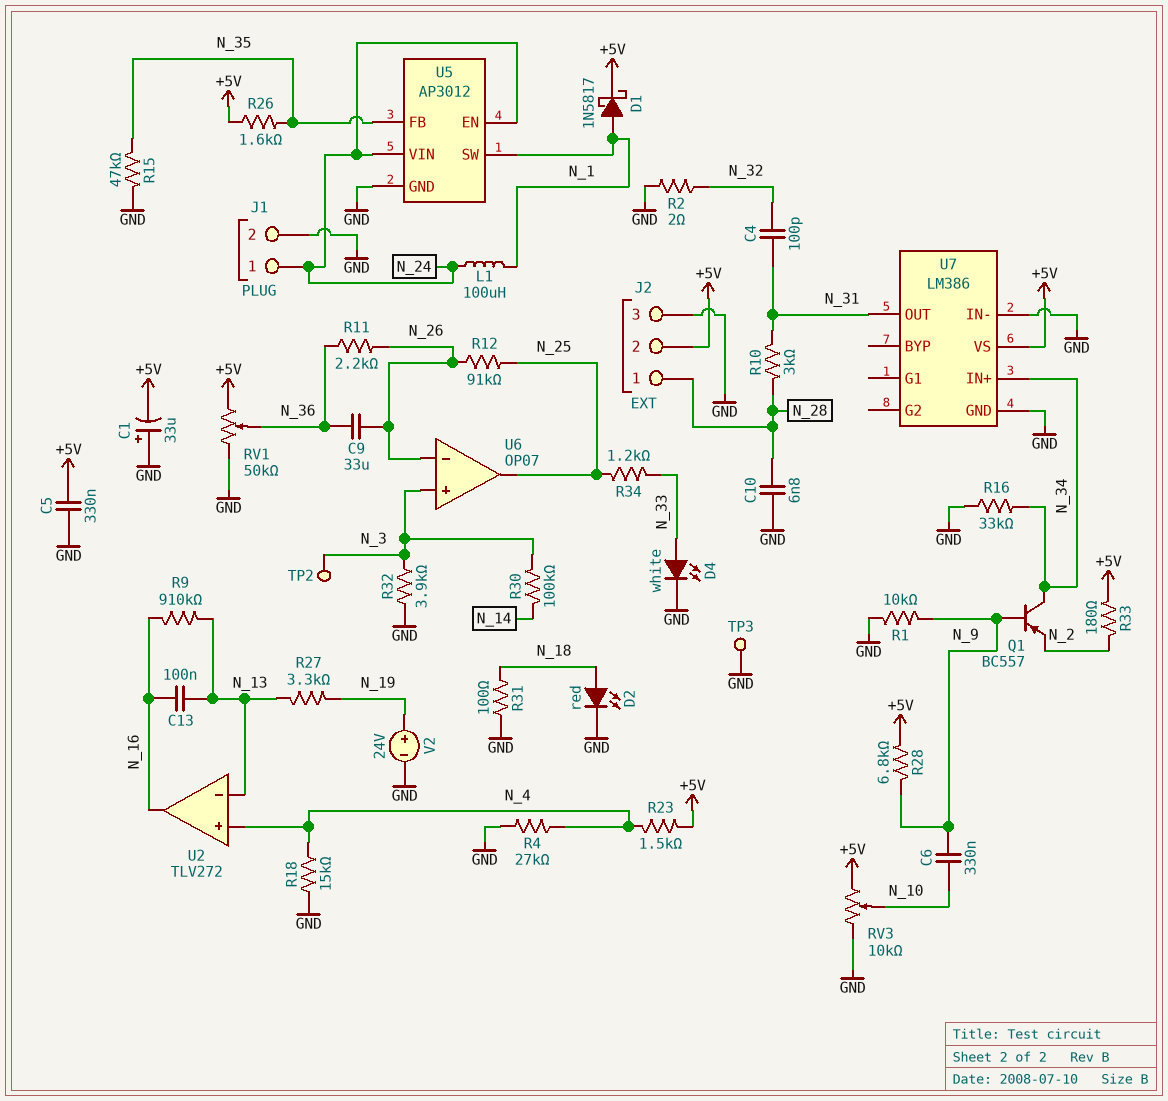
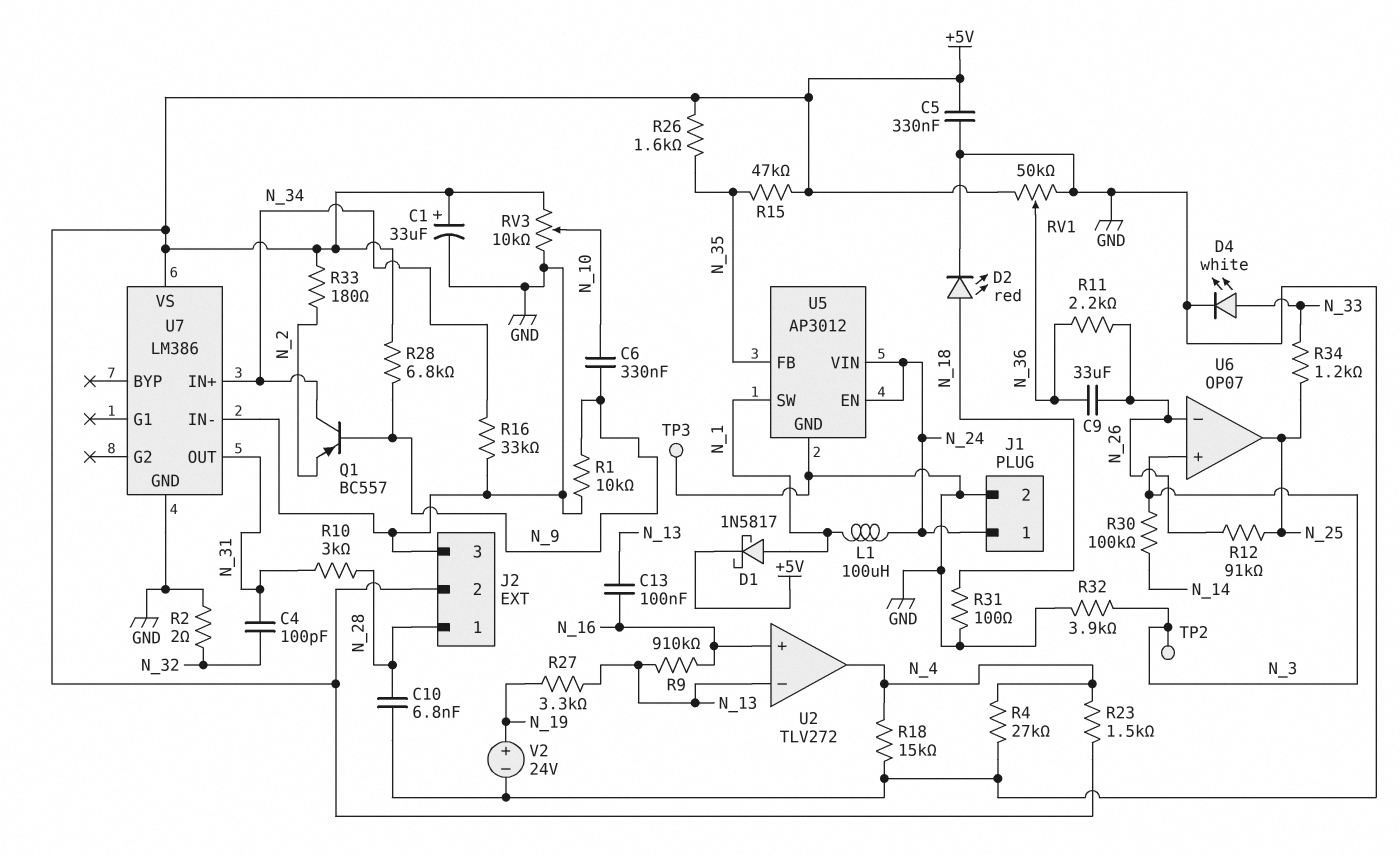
C1: 33uF (plus GND, minus +5V) -> 33uF (plus +5V, minus GND)
R15: 47k (GND, N_35) -> 47k (+5V, N_35)
U2 pin in+: N_4 -> N_16
U2 pin out: N_16 -> N_4

